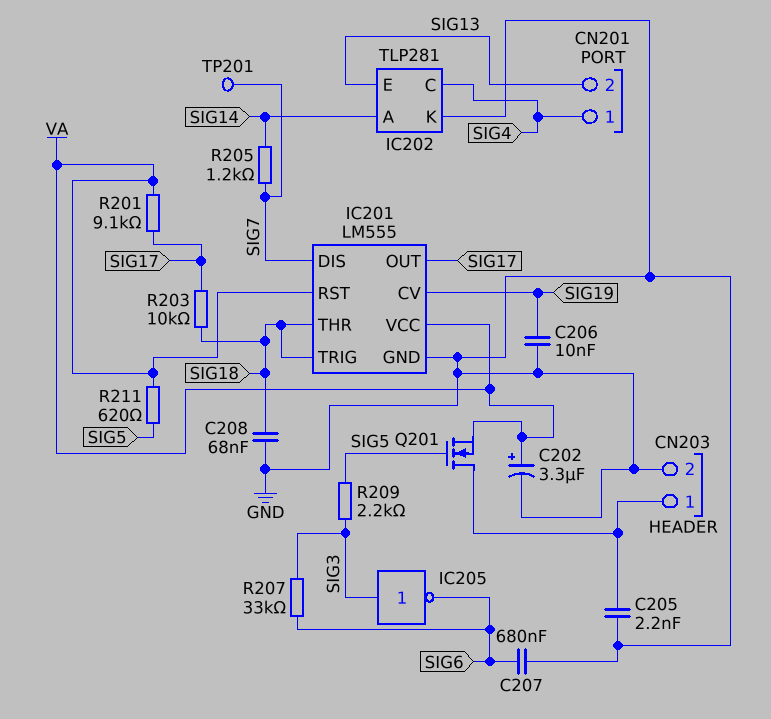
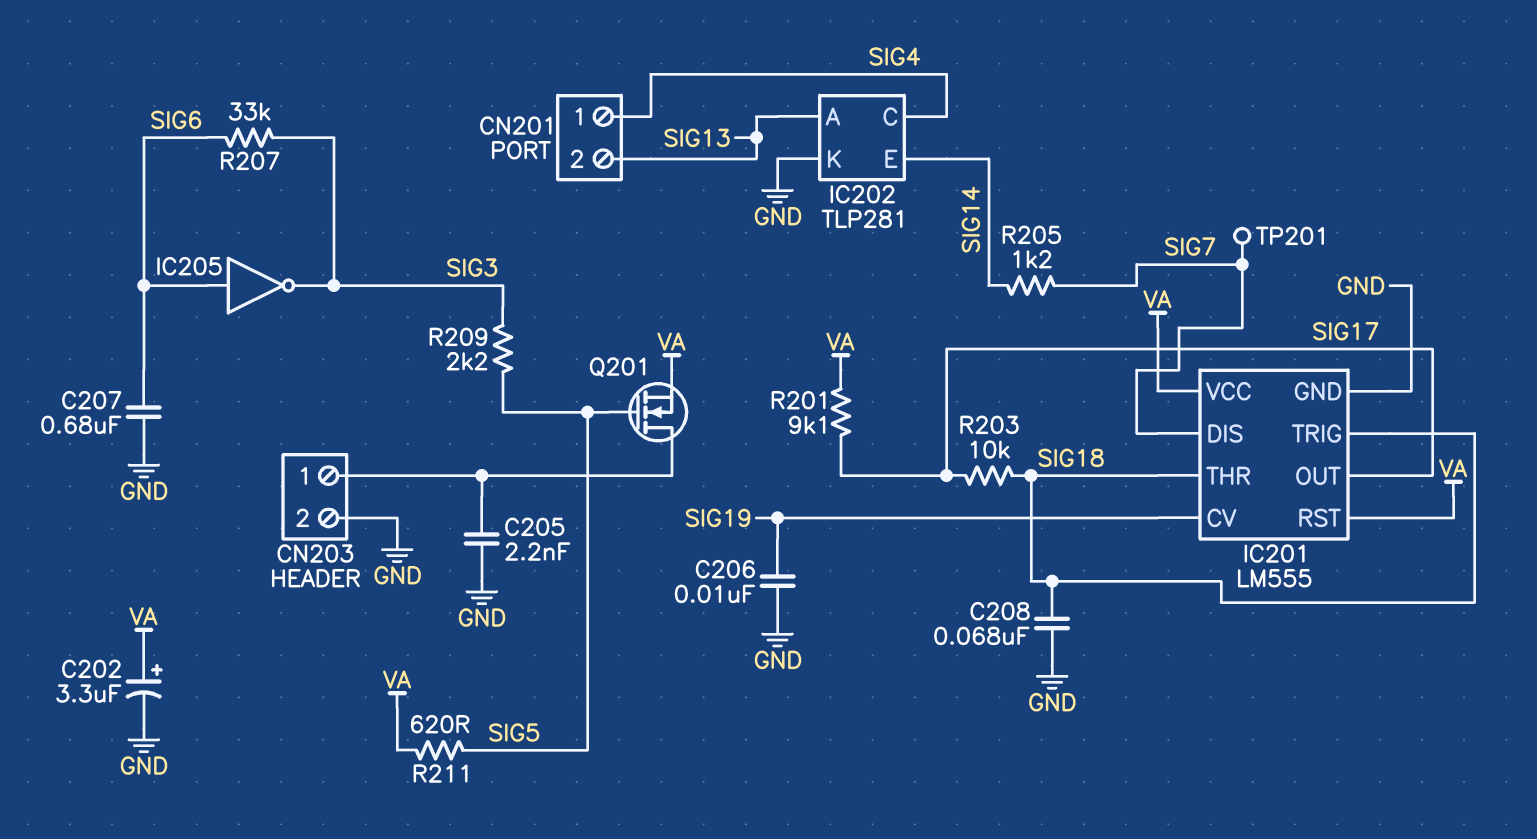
IC202 pin A: SIG14 -> SIG13
IC202 pin E: SIG13 -> SIG14
IC205: NOT (in SIG3, out SIG6) -> NOT (in SIG6, out SIG3)

